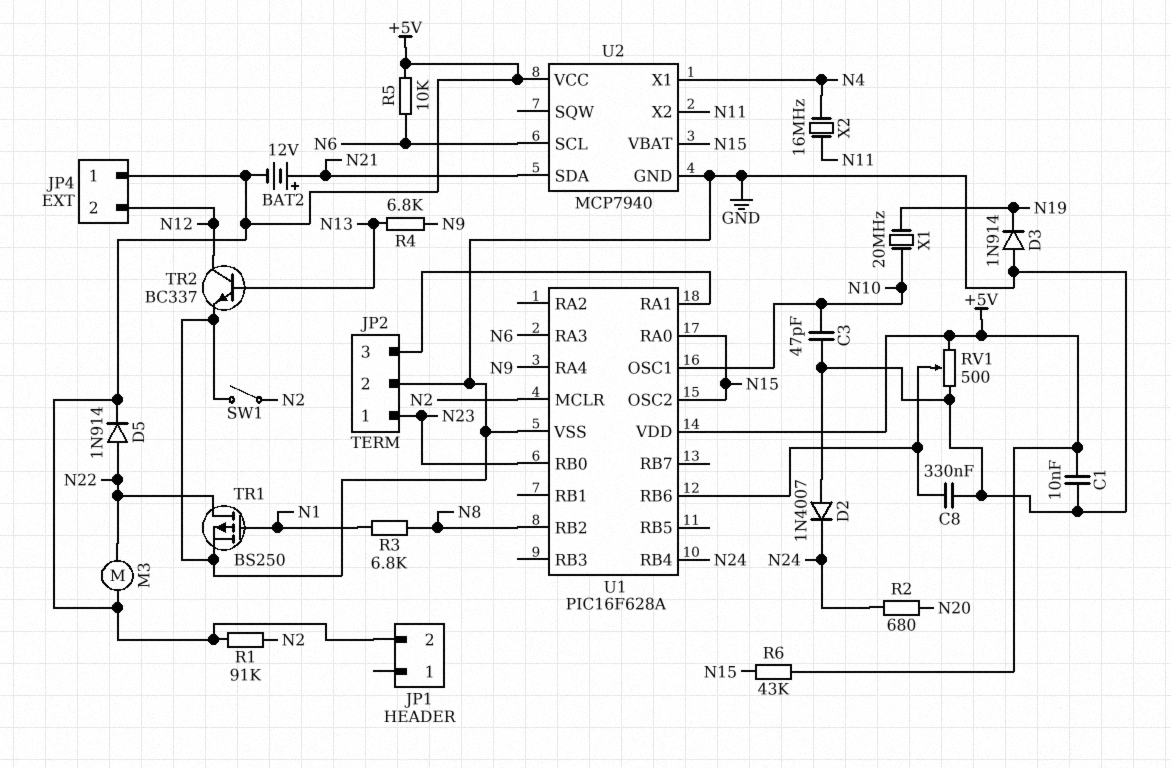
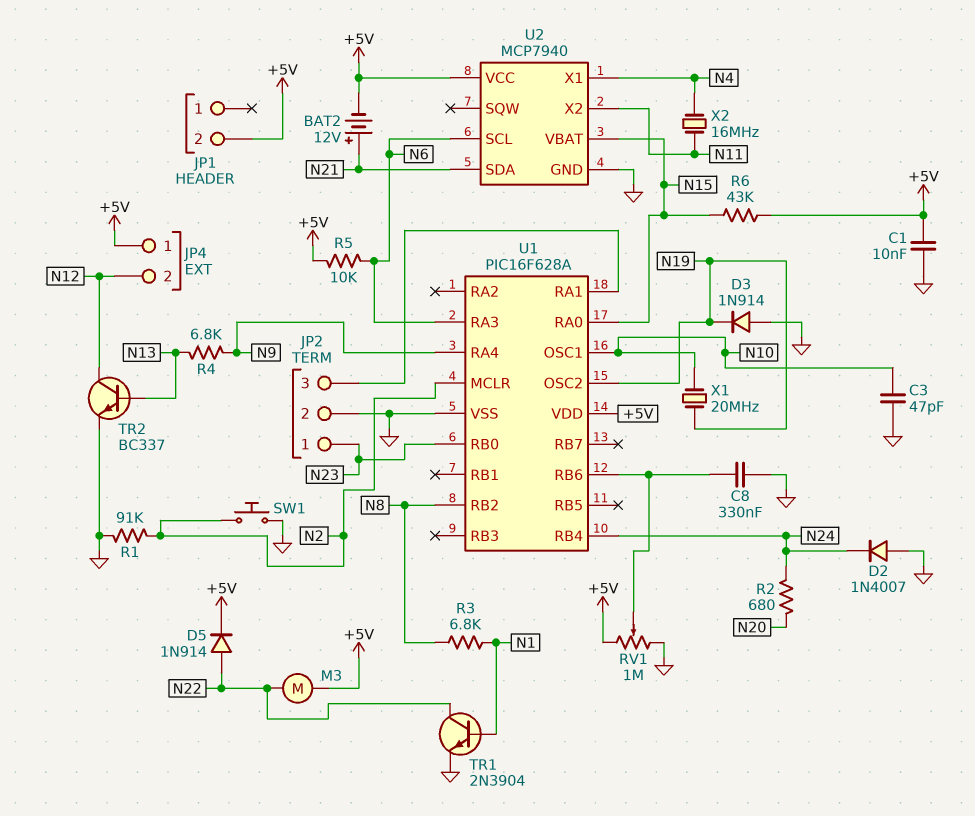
R1: 91k (+5V, N2) -> 91k (GND, N2)
RV1: 500 (+5V, GND, wiper U1/RB6) -> 1M (+5V, GND, wiper U1/RB6)
SW1: switch (GND, N2) -> button (GND, N2)
TR1: PMOS BS250 (G N1, D N22, S GND) -> NPN 2N3904 (B N1, C N22, E GND)
U1 pin OSC2: N15 -> N19

